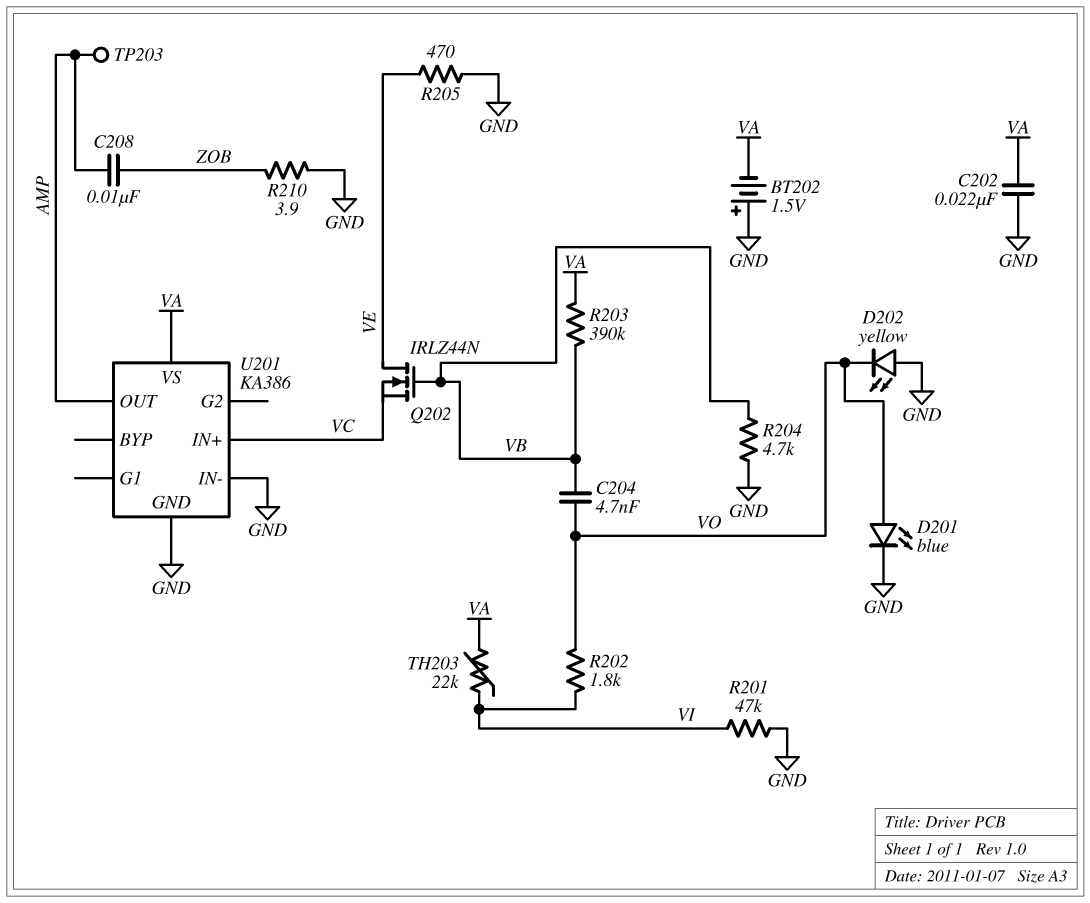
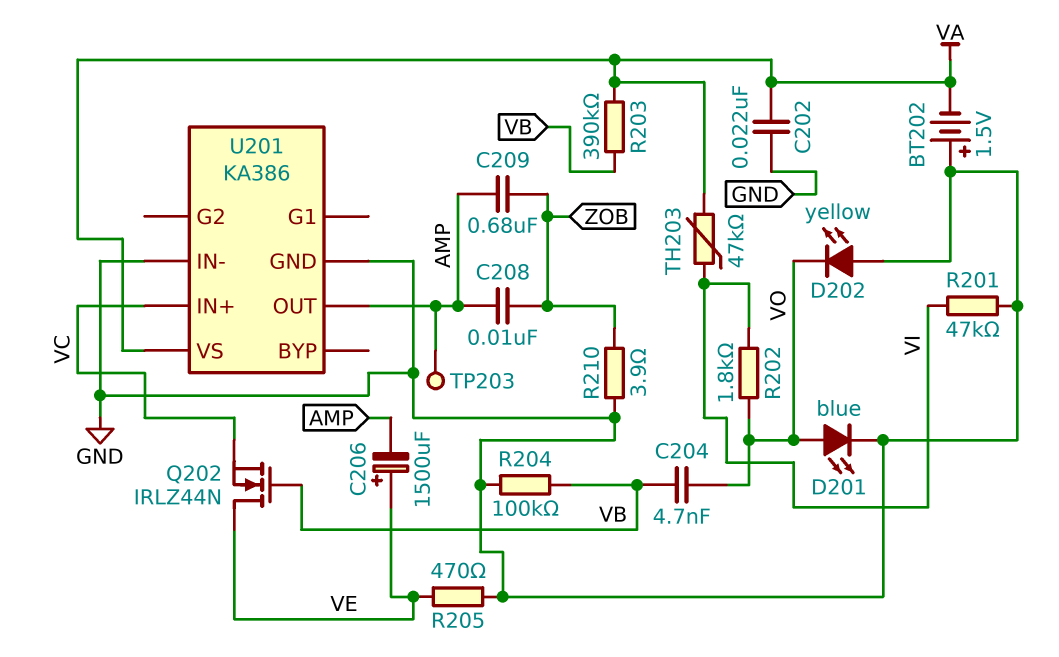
C206: none -> 1500uF (plus VE, minus AMP)
C209: none -> 680nF (AMP, ZOB)
R204: 4.7k (GND, VB) -> 100k (GND, VB)
TH203: 22k (VA, VI) -> 47k (VA, VI)

